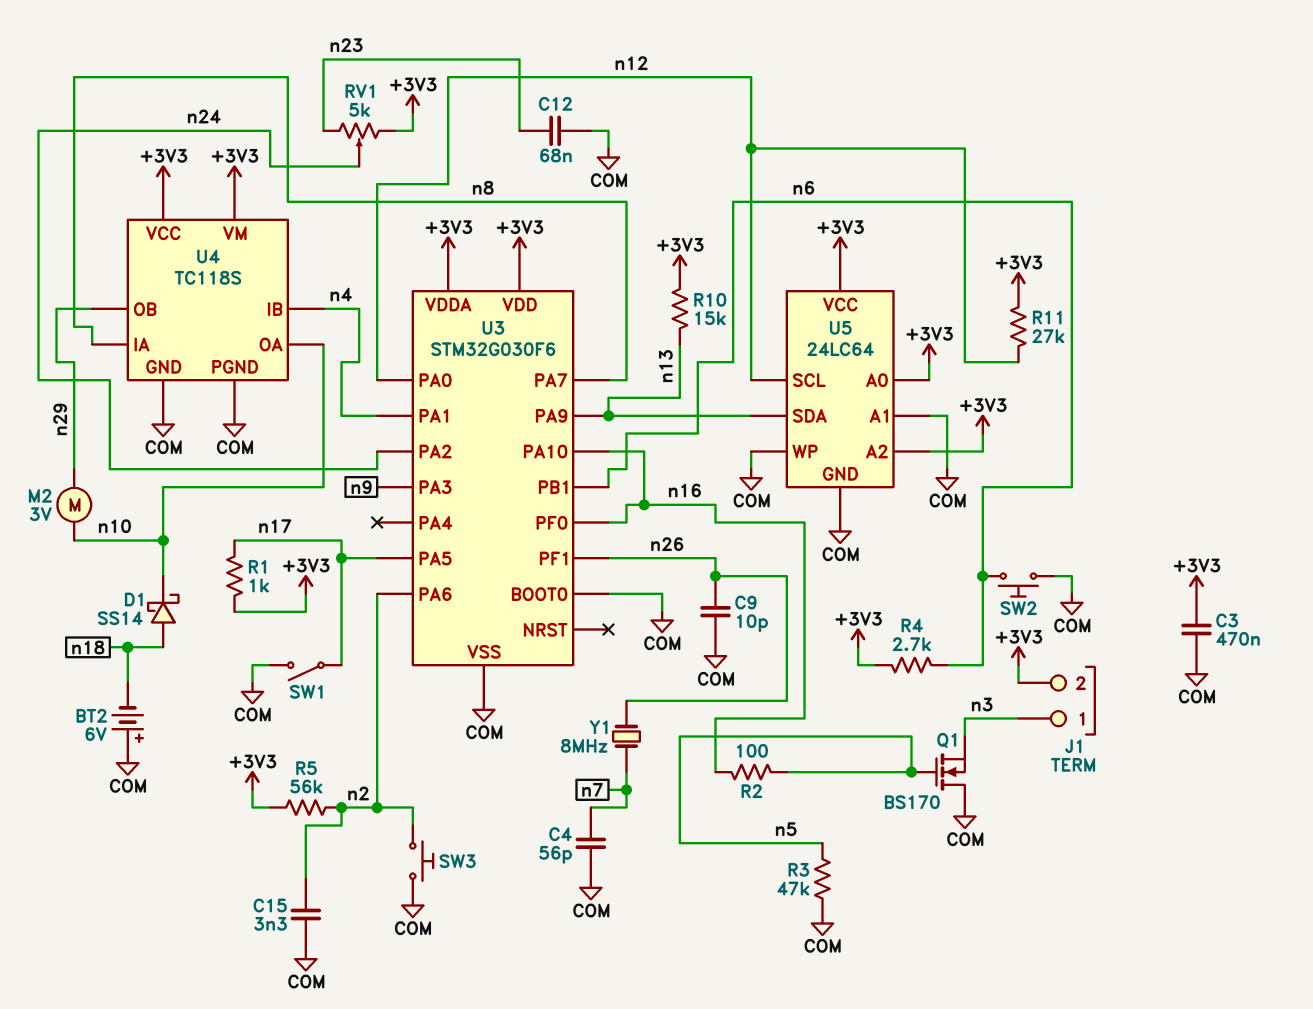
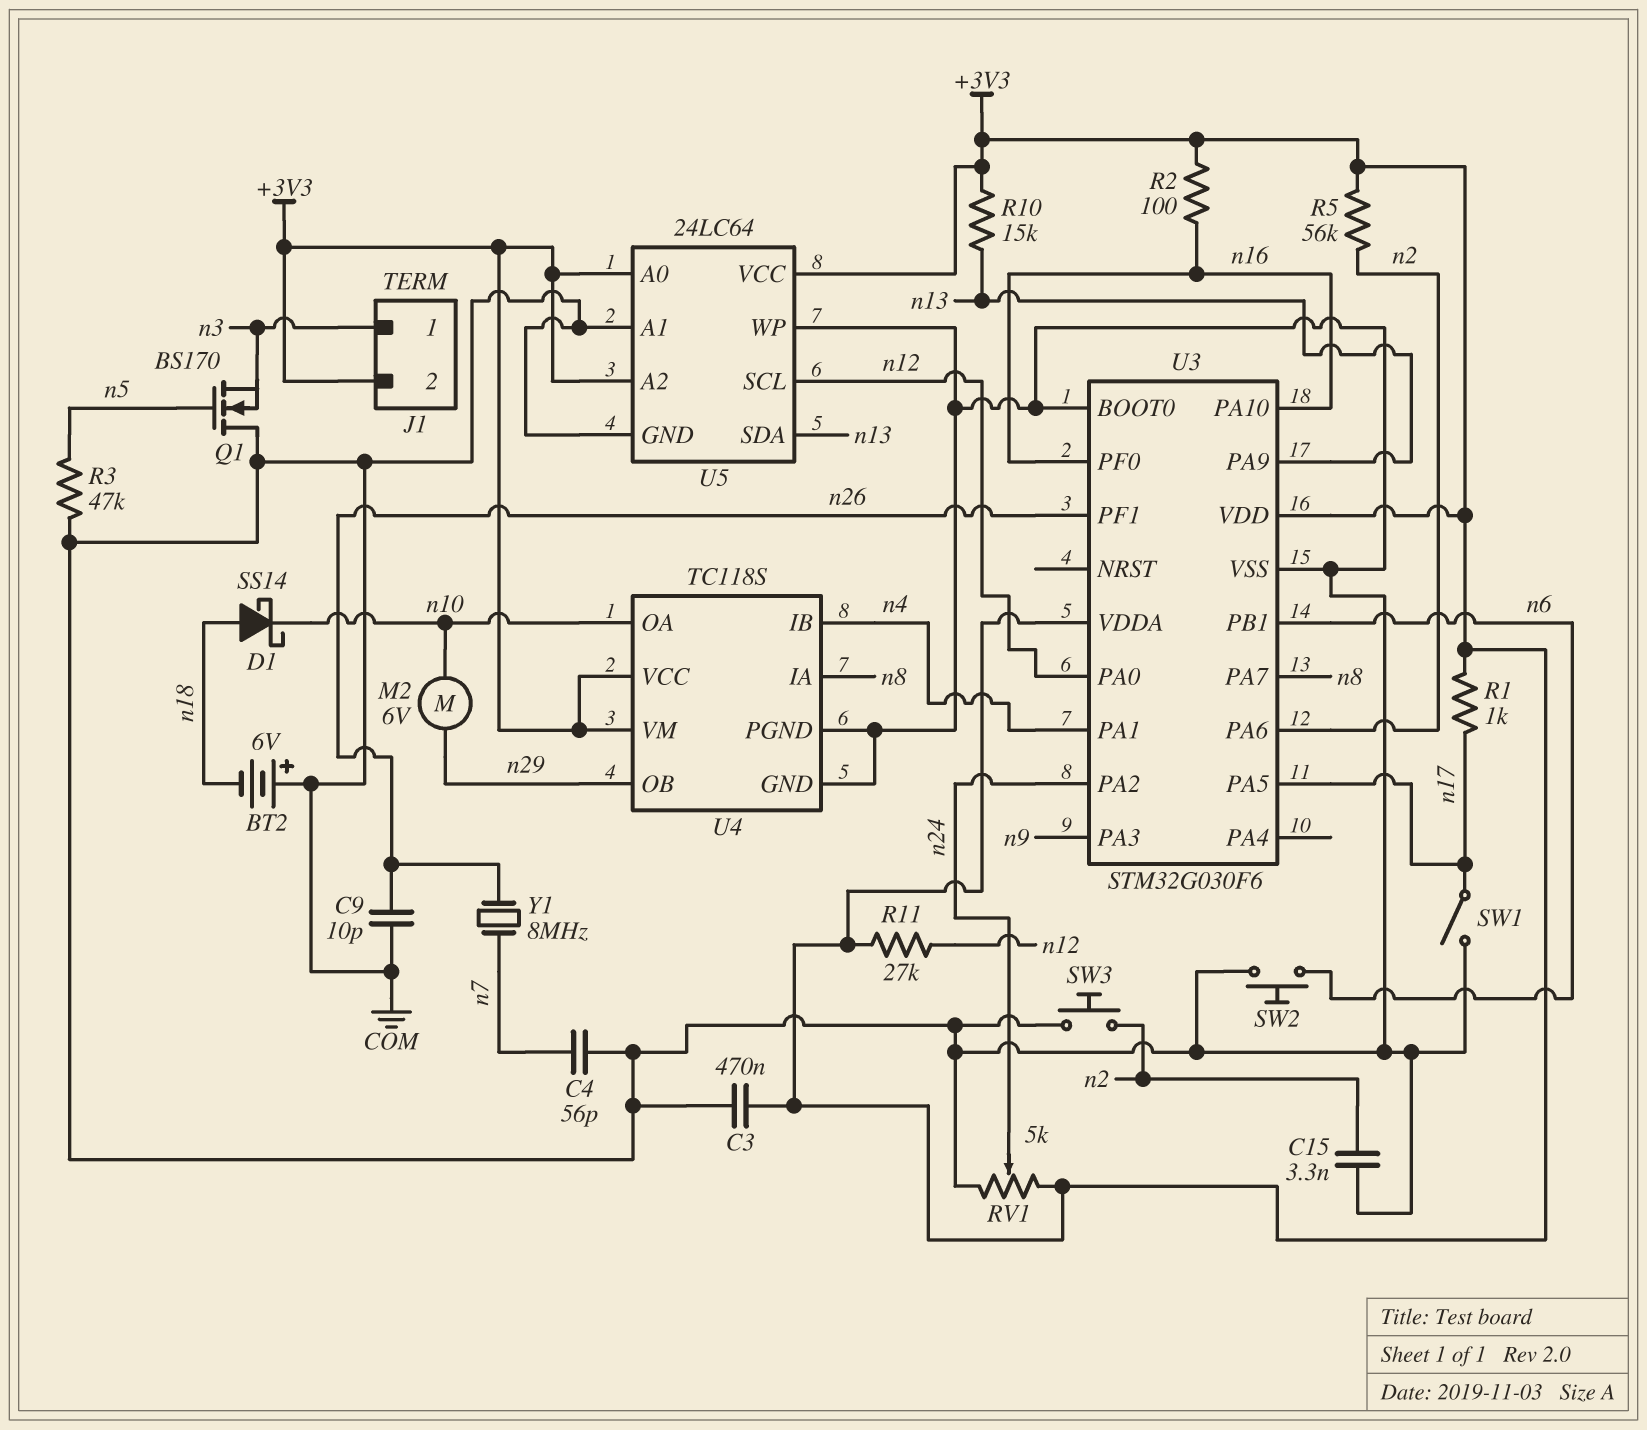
C12: 68nF (COM, n23) -> none
M2: motor 3V (n10, n29) -> motor 6V (n10, n29)
R2: 100 (n5, n16) -> 100 (+3V3, n16)
R4: 2.7k (+3V3, n6) -> none
RV1: 5k (+3V3, n23, wiper n24) -> 5k (+3V3, COM, wiper n24)

